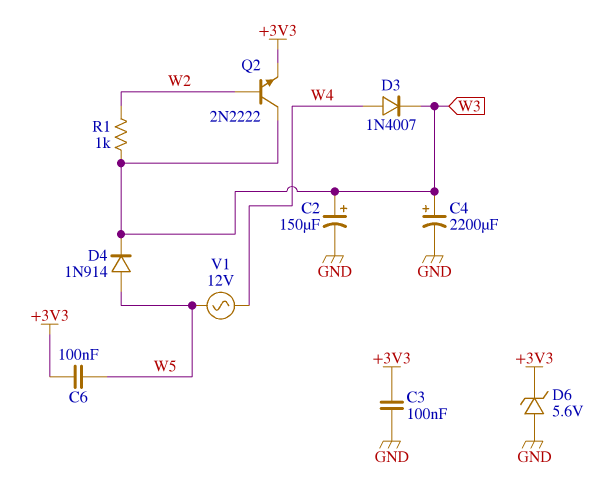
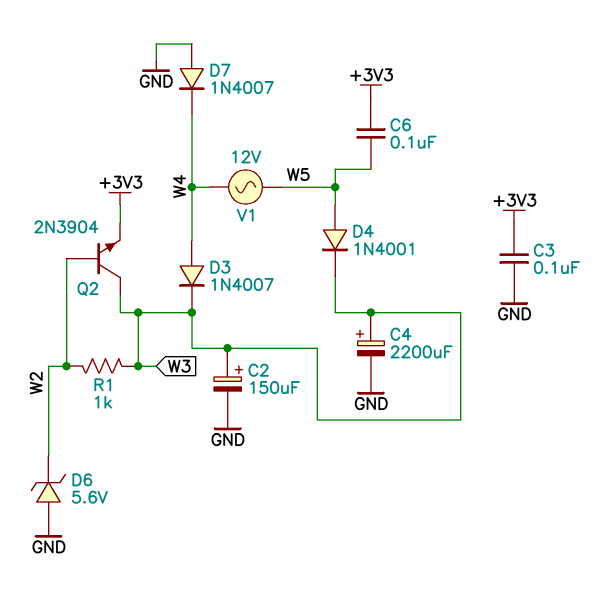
D4: diode 1N914 (A W5, K W3) -> diode 1N4001 (A W5, K W3)
D6: zener 5.6V (A GND, K +3V3) -> zener 5.6V (A GND, K W2)
D7: none -> diode 1N4007 (A GND, K W4)
Q2: NPN 2N2222 (B W2, C W3, E +3V3) -> NPN 2N3904 (B W2, C W3, E +3V3)

